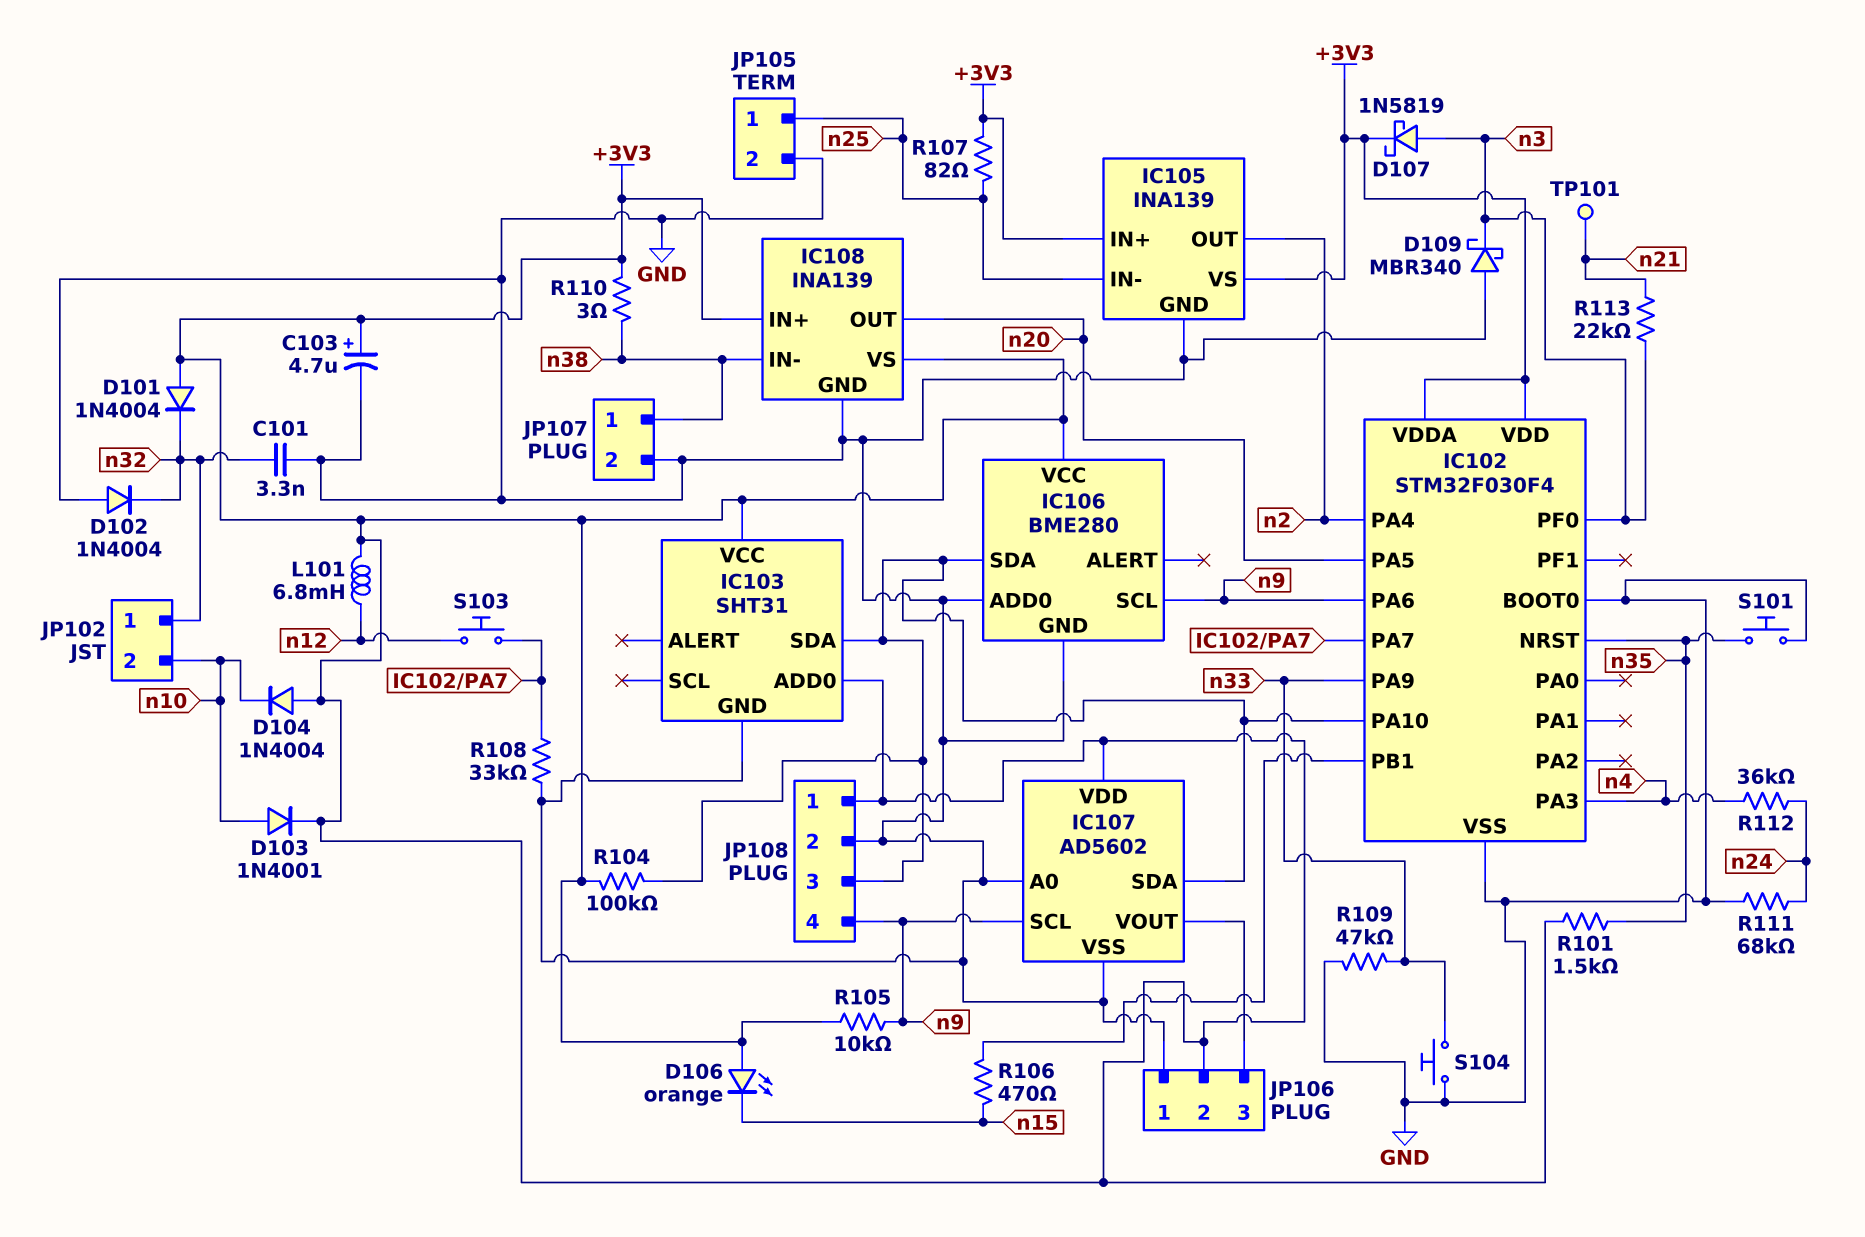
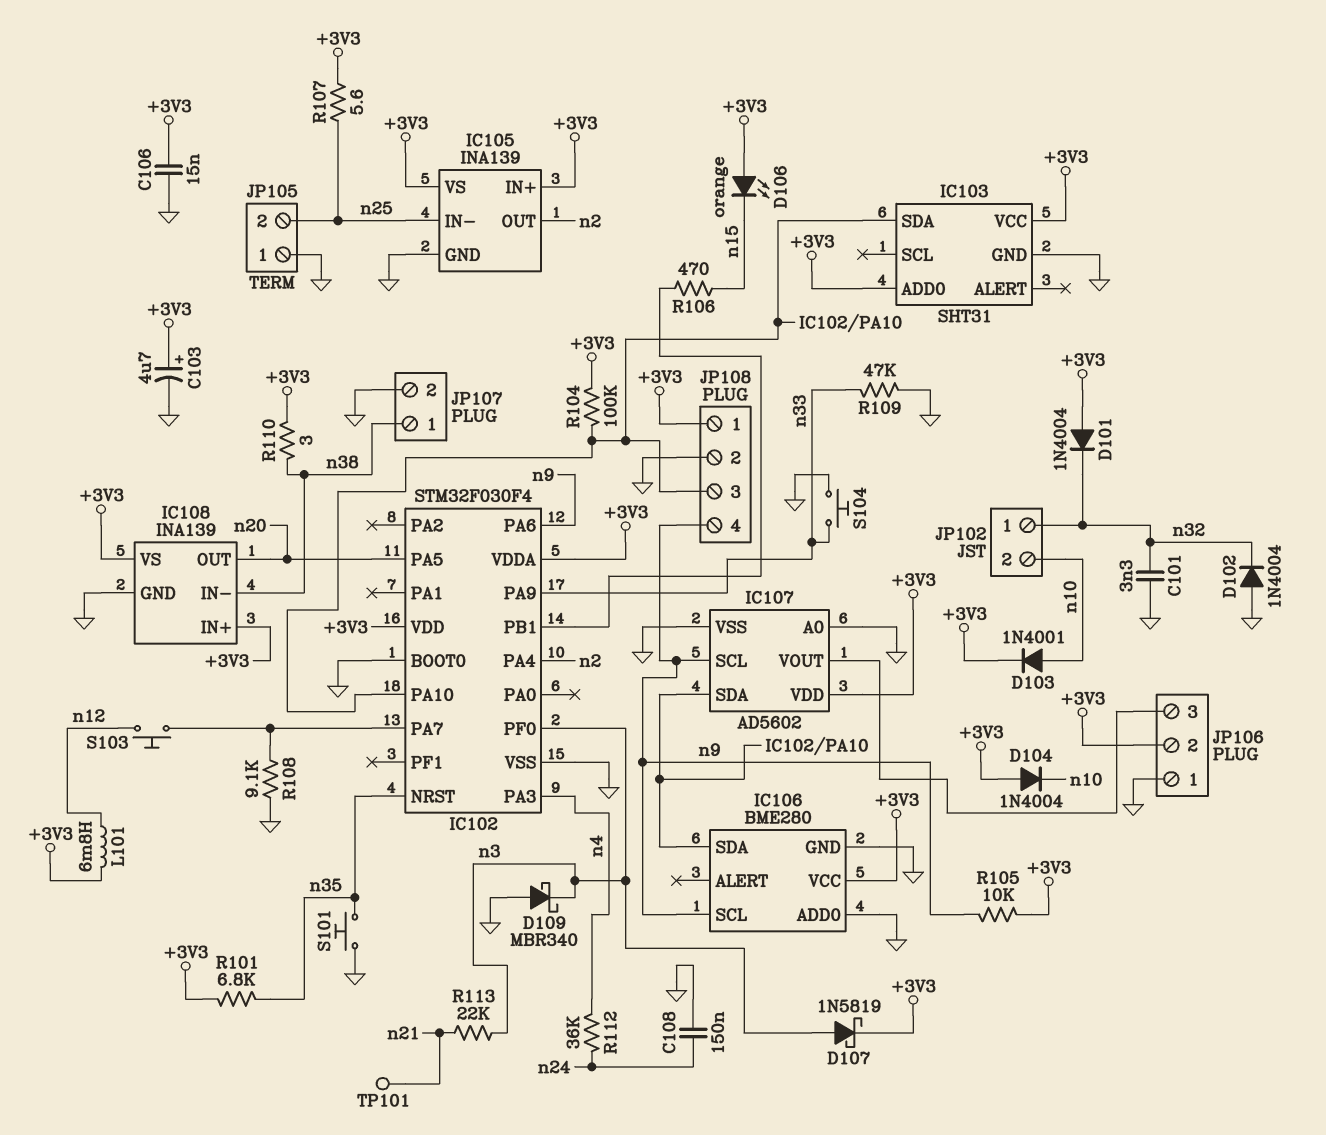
C106: none -> 15nF (+3V3, GND)
C108: none -> 150nF (GND, n24)
JP105 pin 1: n25 -> GND
JP105 pin 2: GND -> n25
R101: 1.5k (+3V3, n35) -> 6.8k (+3V3, n35)
R107: 82 (+3V3, n25) -> 5.6 (+3V3, n25)
R108: 33k (GND, IC102/PA7) -> 9.1k (GND, IC102/PA7)
R111: 68k (GND, n24) -> none

